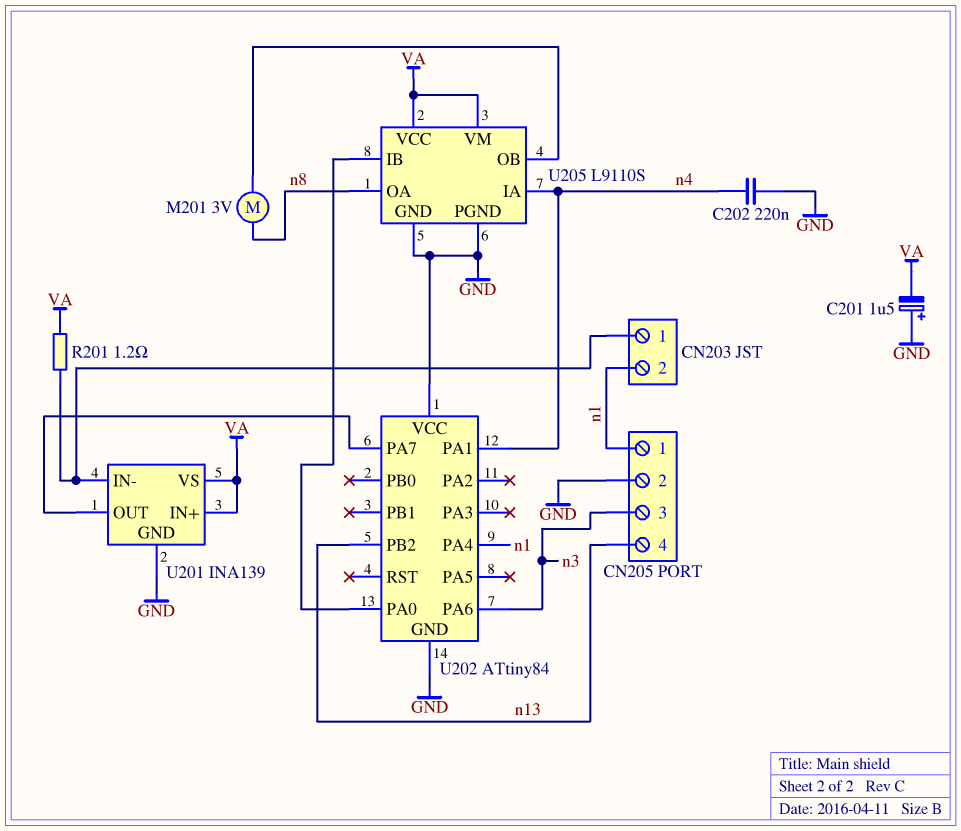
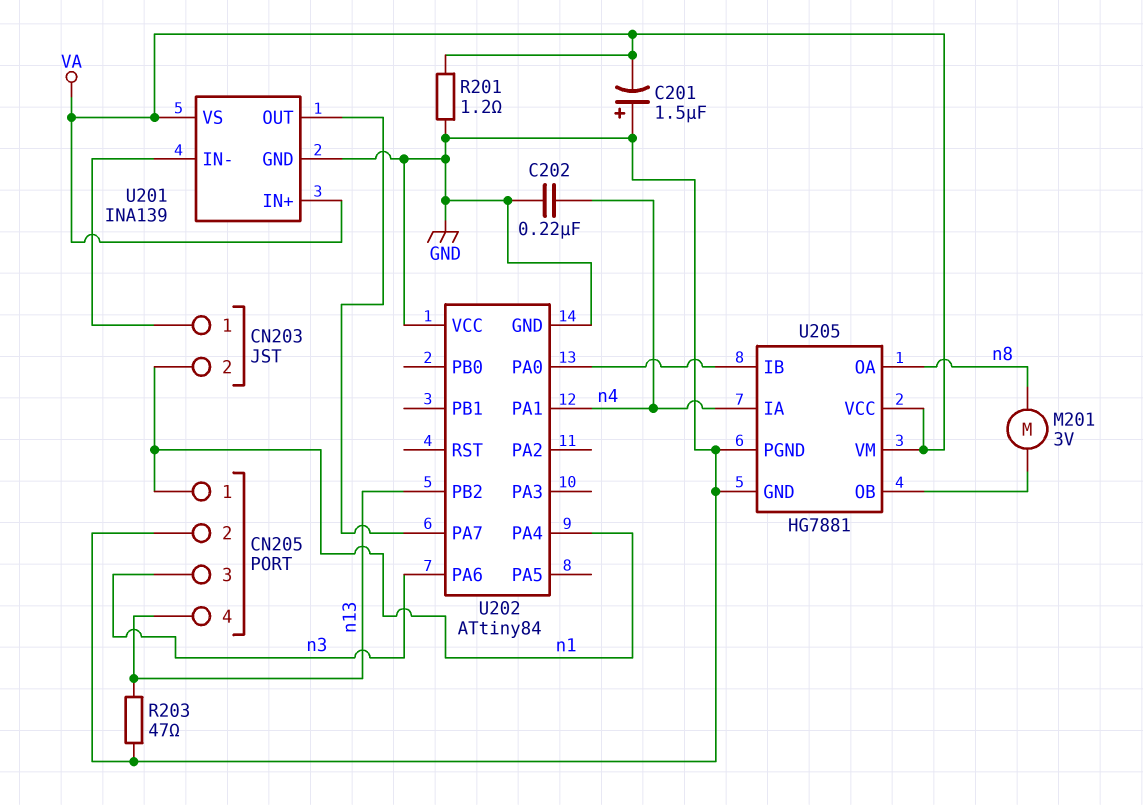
R201: 1.2 (CN203/1, VA) -> 1.2 (GND, VA)
R203: none -> 47 (GND, n13)
U205: L9110S -> HG7881

